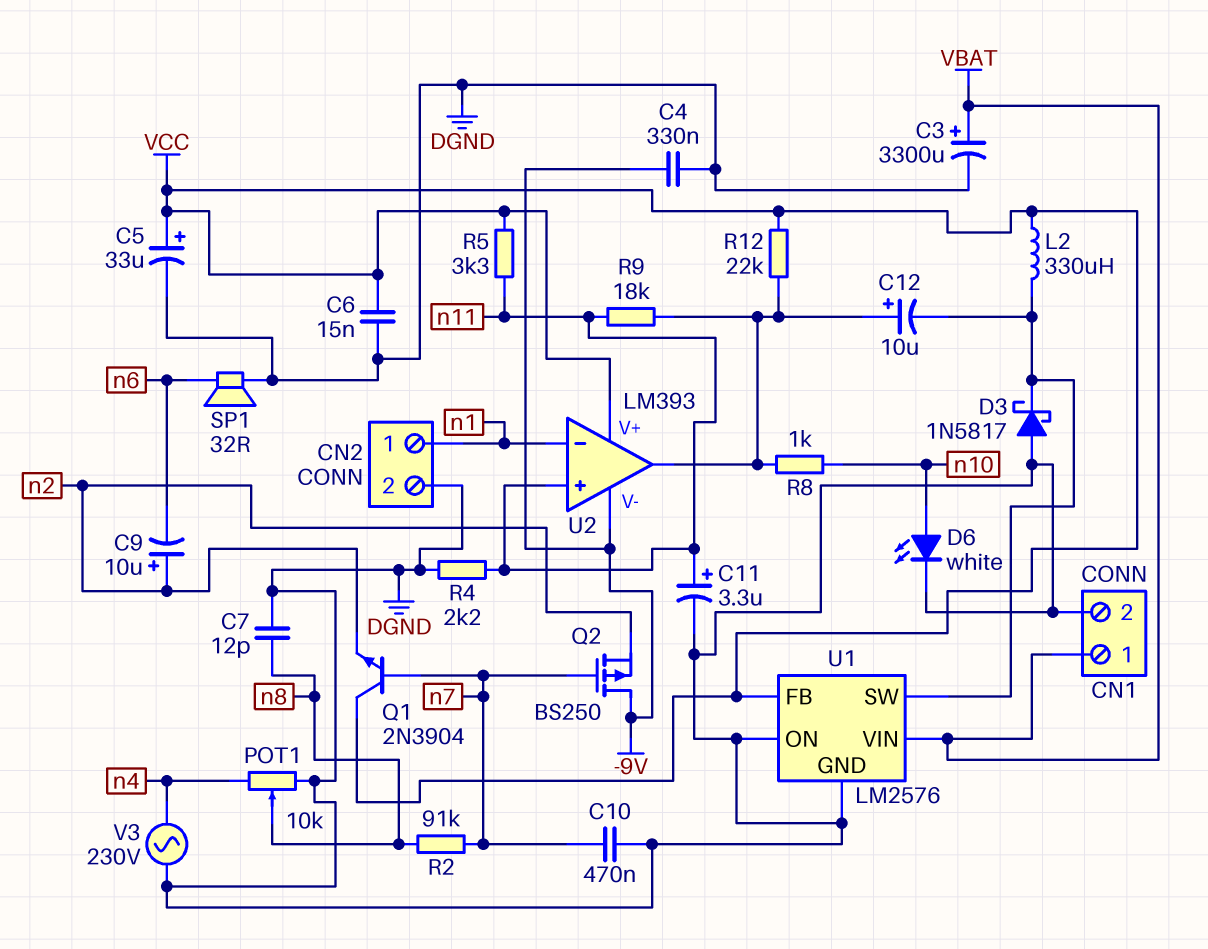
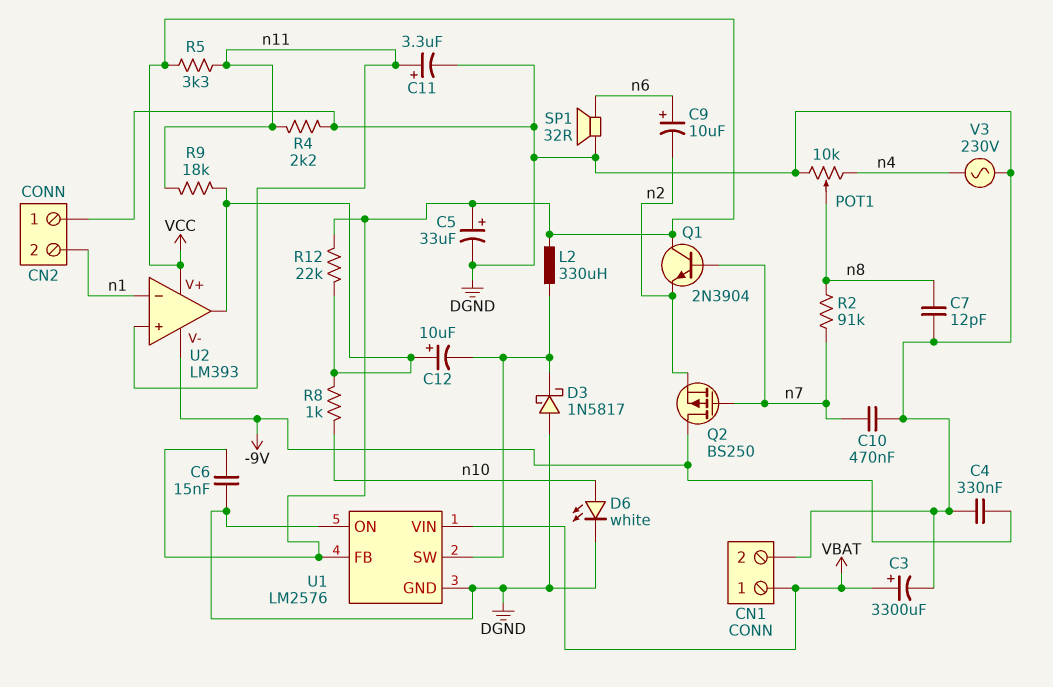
C9: 10uF (plus n2, minus n6) -> 10uF (plus n6, minus n2)
CN2 pin 1: n1 -> DGND
CN2 pin 2: DGND -> n1

